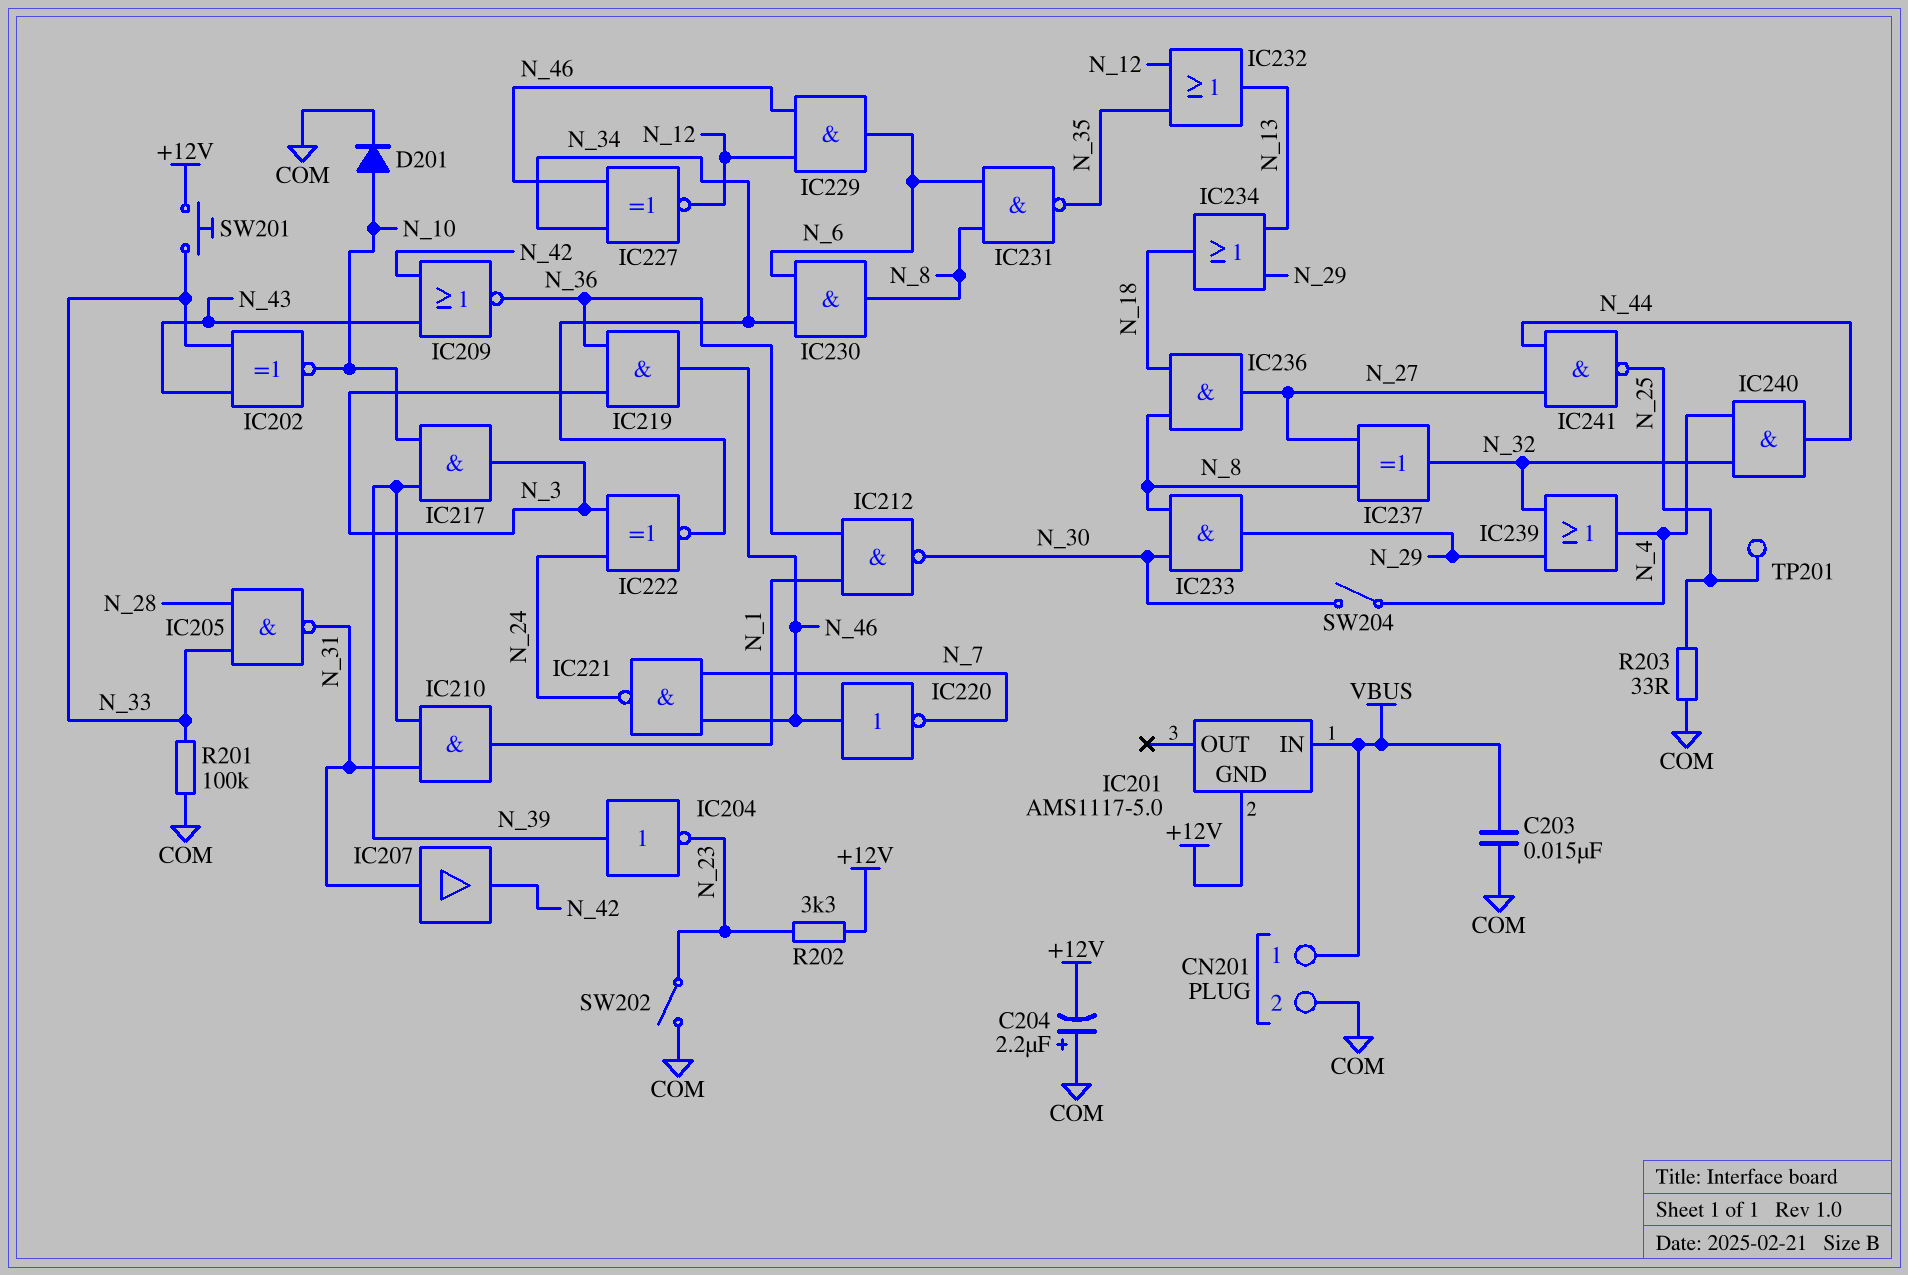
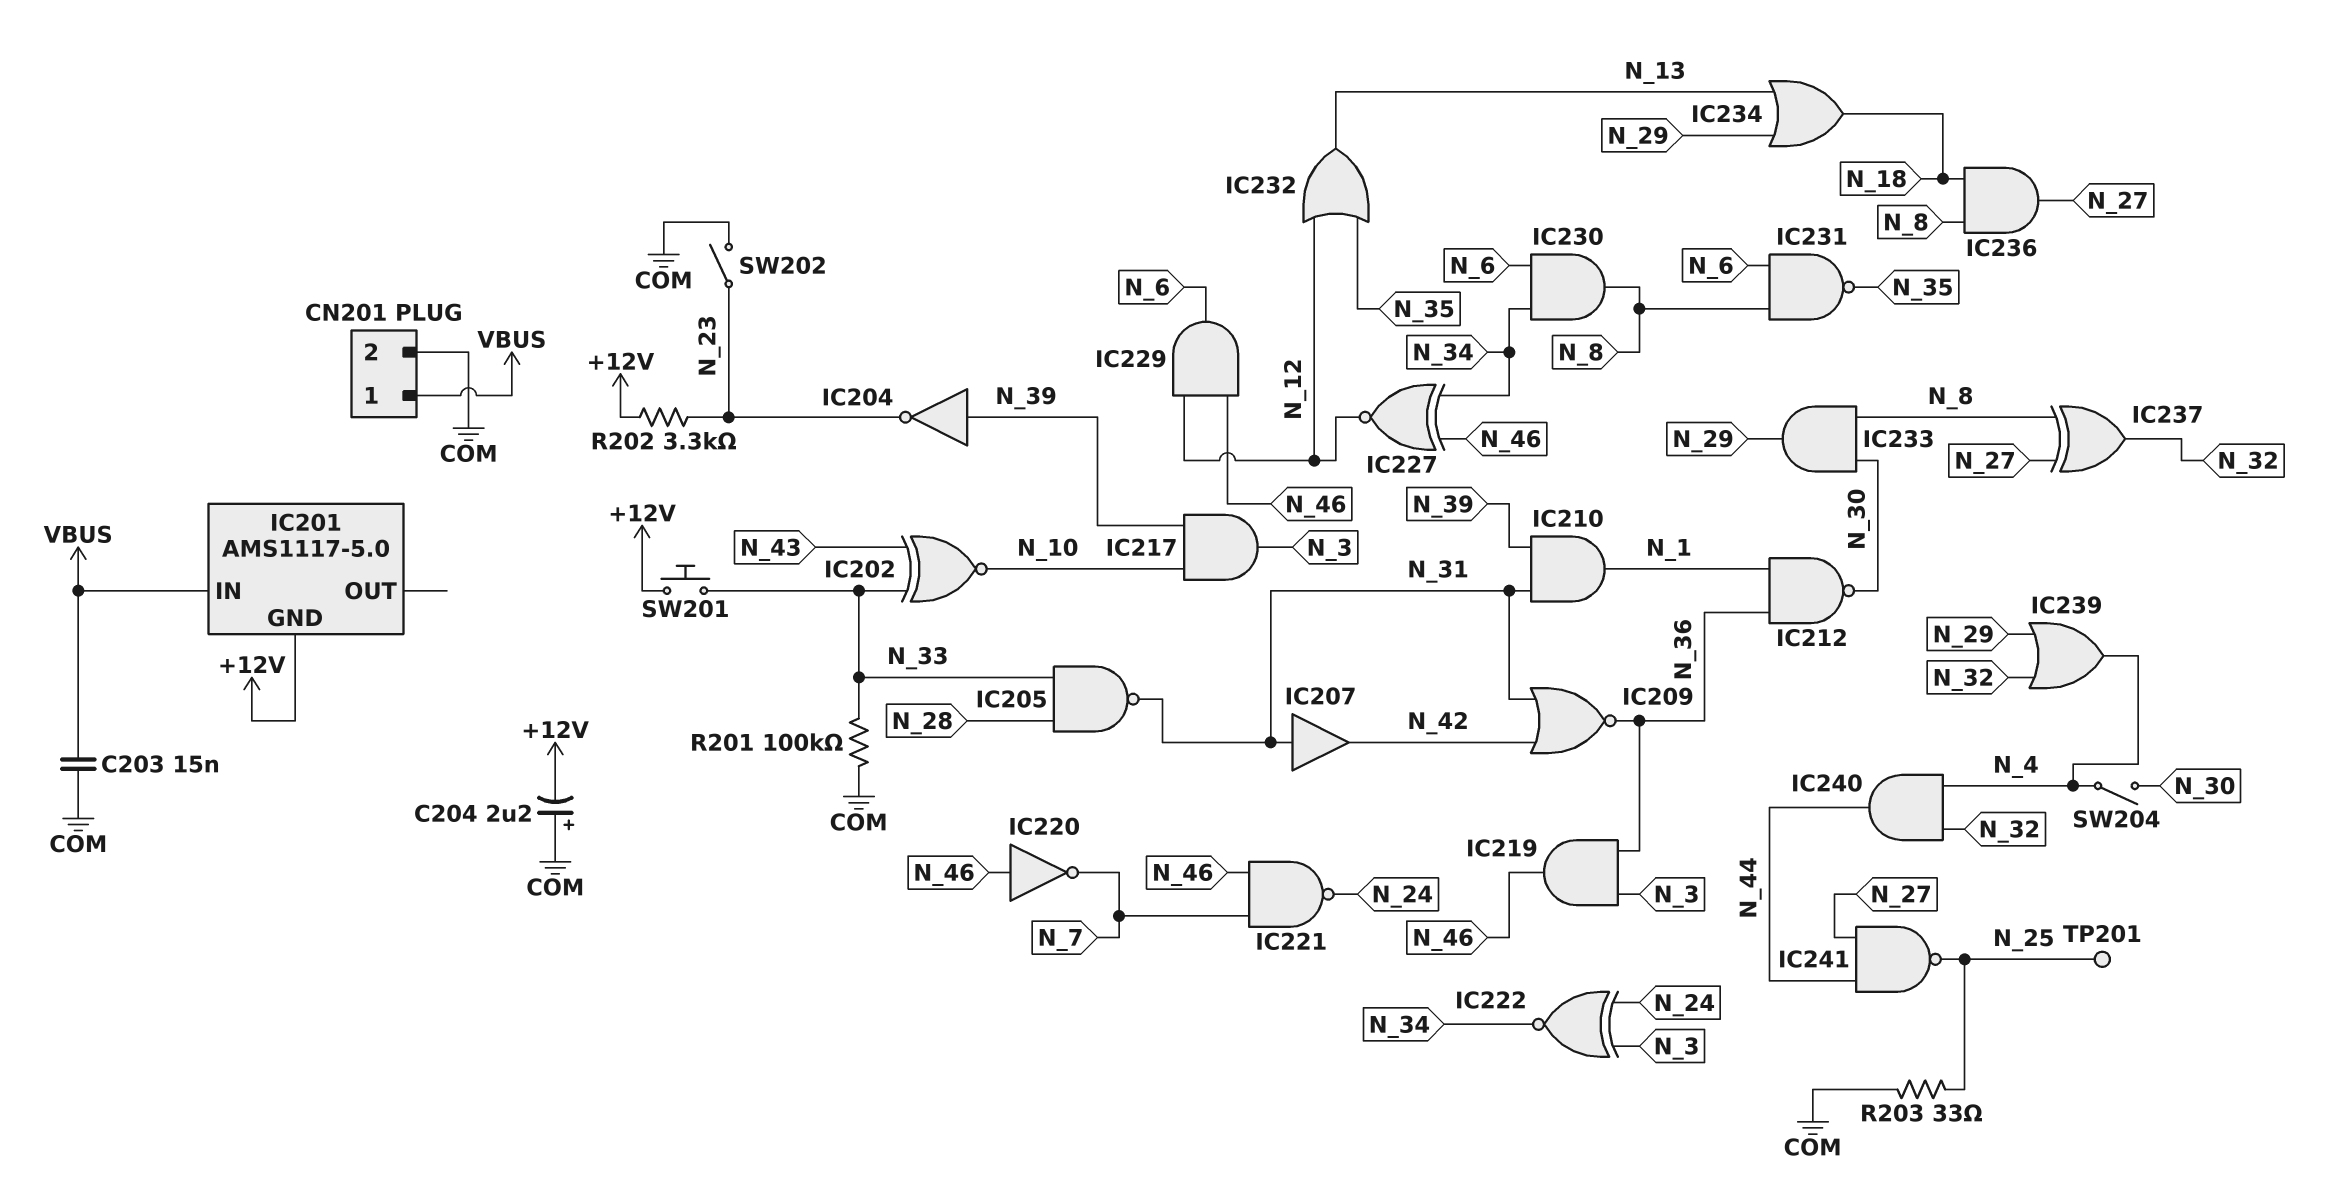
D201: diode (A N_10, K COM) -> none
IC209: NOR (in N_42, in N_43, out N_36) -> NOR (in N_31, in N_42, out N_36)

